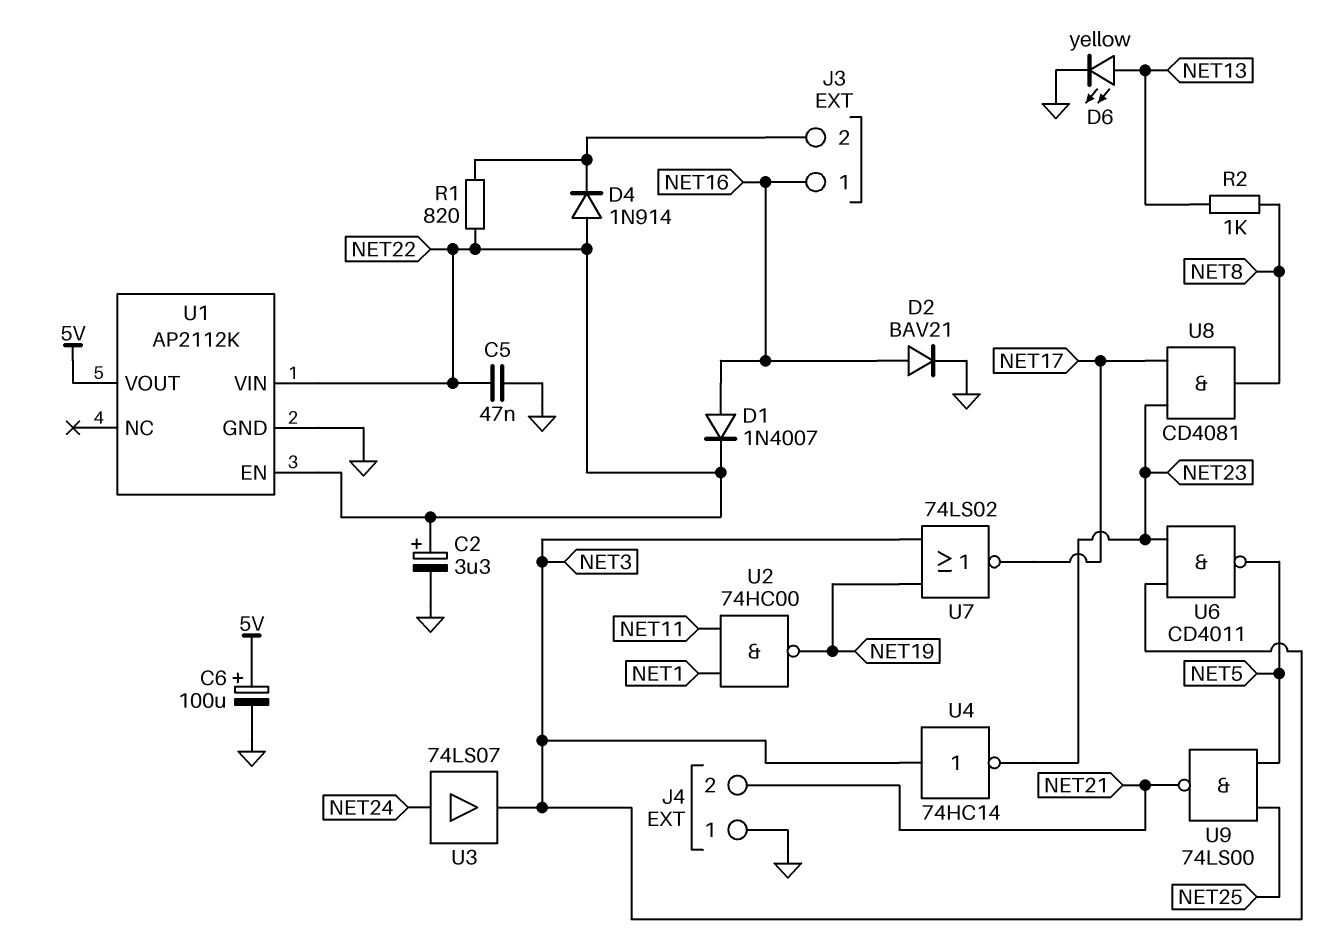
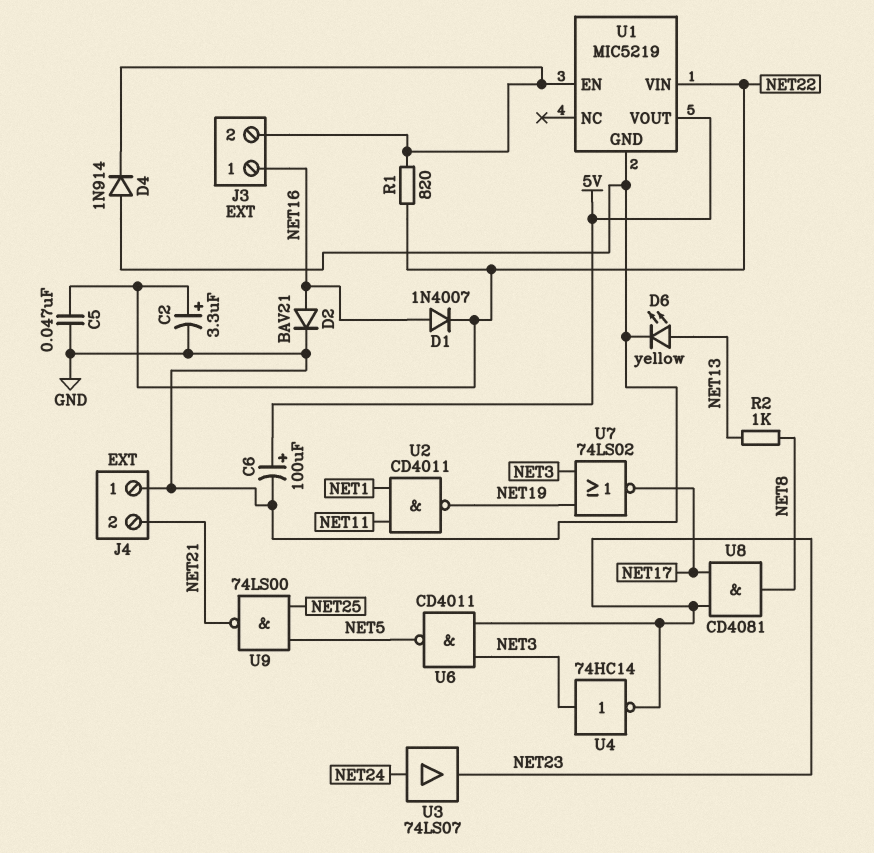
D4: diode 1N914 (A NET22, K J3/2) -> diode 1N914 (A GND, K J3/2)
U1: AP2112K -> MIC5219
U1 pin EN: NET22 -> J3/2
U2: NAND 74HC00 (in NET1, in NET11, out NET19) -> NAND CD4011 (in NET1, in NET11, out NET19)
U3: buffer 74LS07 (in NET24, out NET3) -> buffer 74LS07 (in NET24, out NET23)

